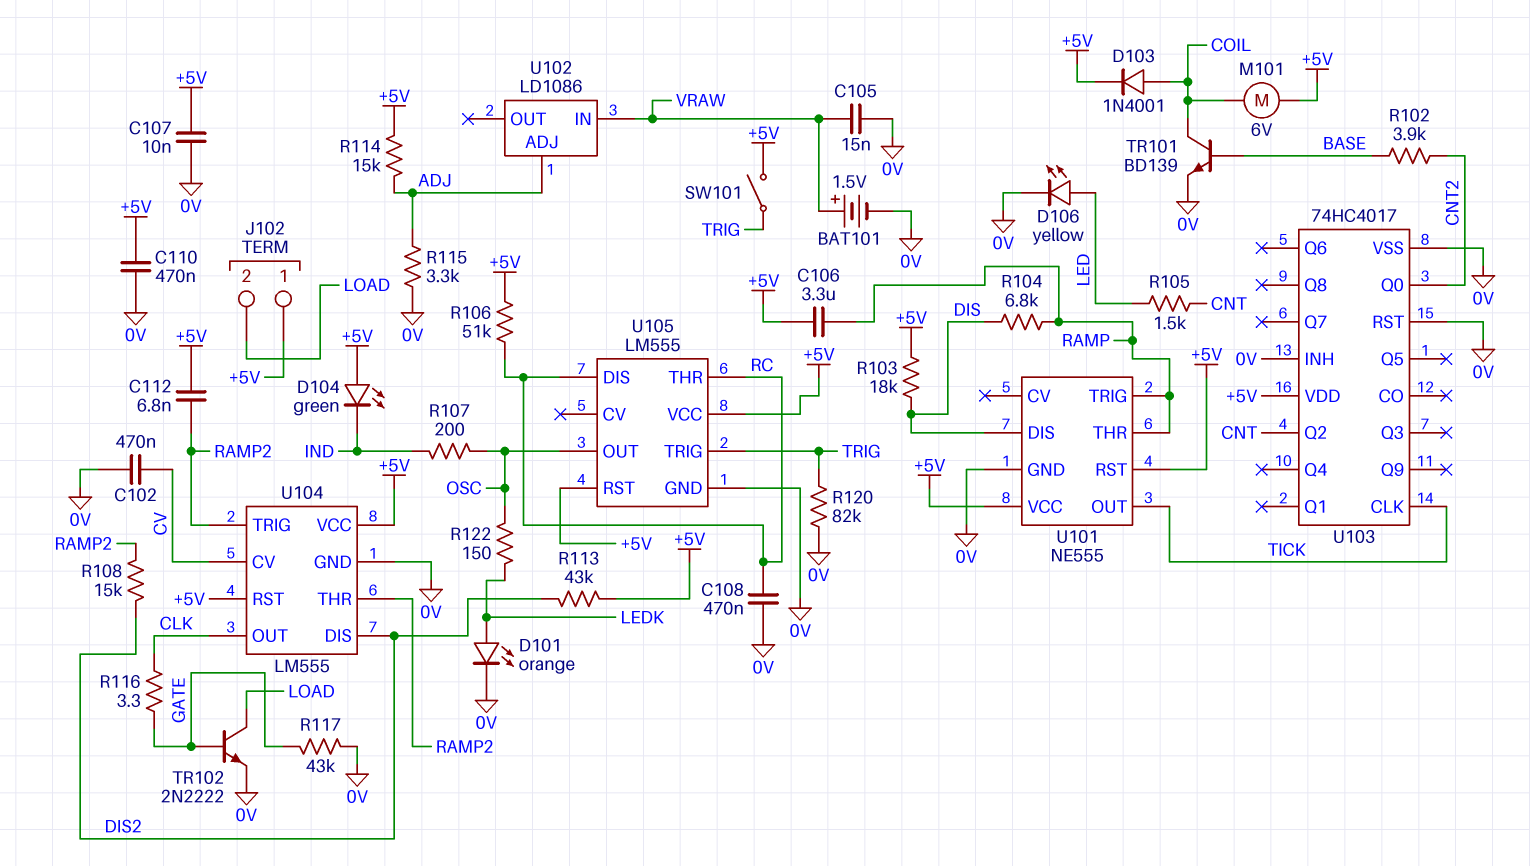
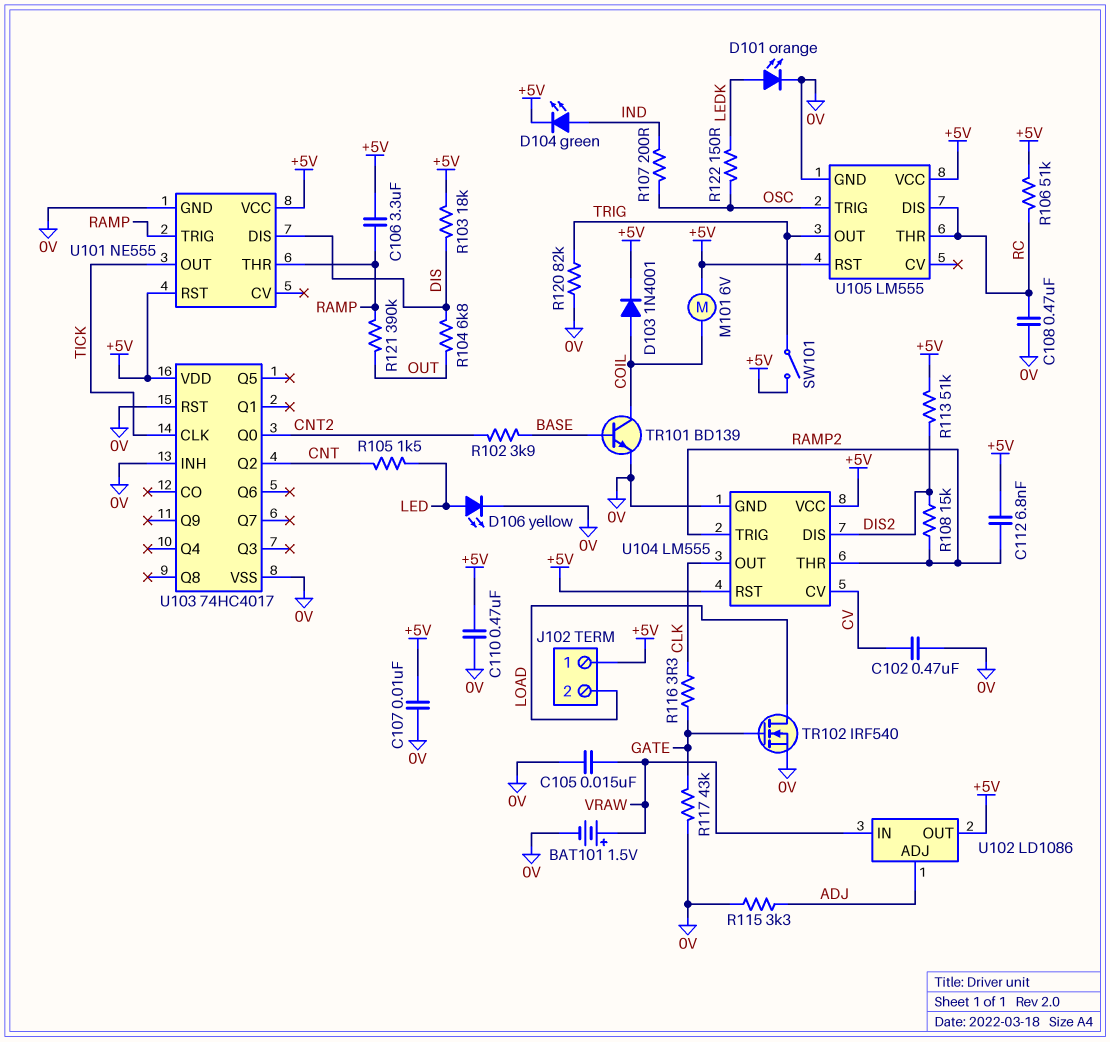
D104: LED green (A +5V, K IND) -> LED green (A IND, K +5V)
R104: 6.8k (DIS, RAMP) -> 6.8k (DIS, OUT)
R113: 43k (+5V, DIS2) -> 51k (+5V, DIS2)
R114: 15k (+5V, ADJ) -> none
R121: none -> 390k (OUT, RAMP)
TR102: NPN 2N2222 (B GATE, C LOAD, E 0V) -> NMOS IRF540 (G GATE, D LOAD, S 0V)
U102 pin OUT: none -> +5V
U105 pin OUT: OSC -> TRIG
U105 pin TRIG: TRIG -> OSC

